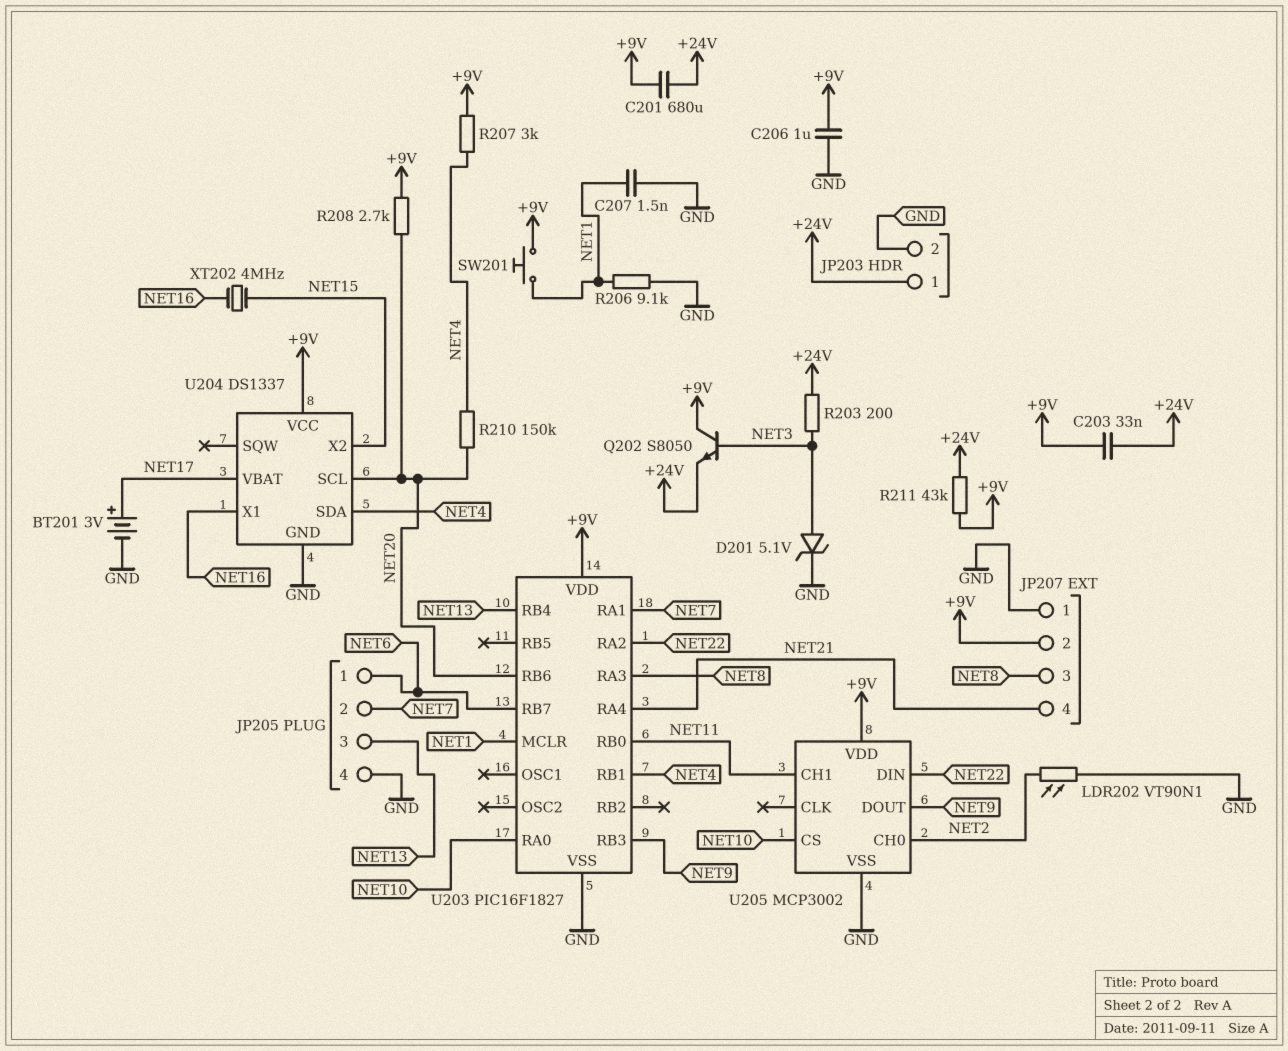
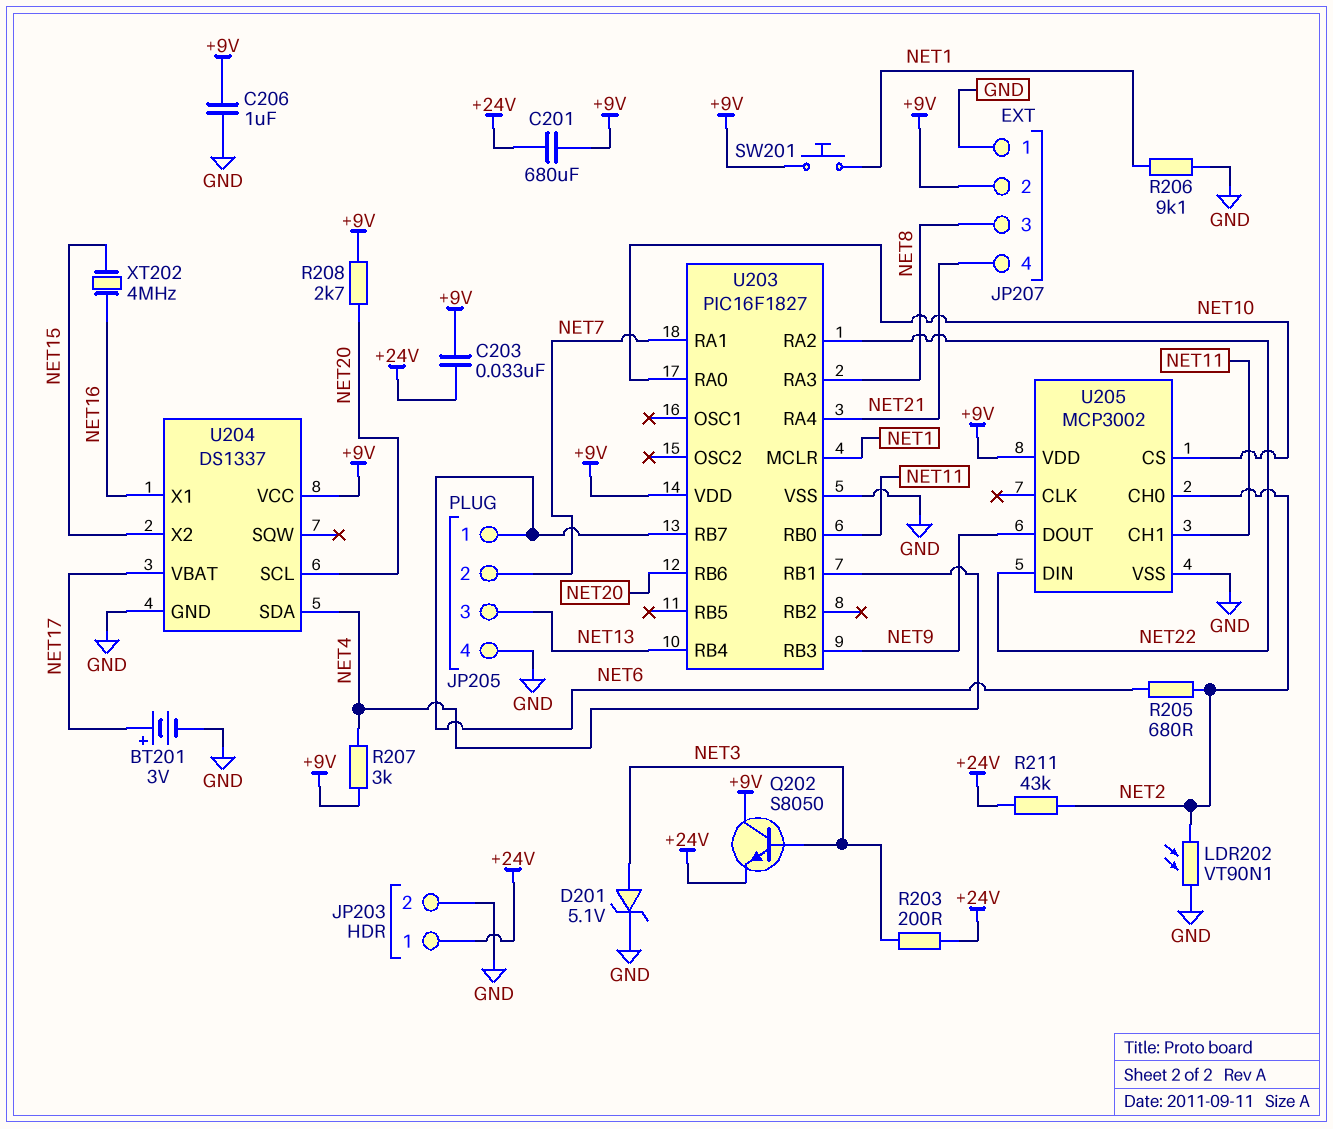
C207: 1.5nF (GND, NET1) -> none
R205: none -> 680 (NET2, NET6)
R210: 150k (NET4, NET20) -> none
R211: 43k (+9V, +24V) -> 43k (+24V, NET2)

